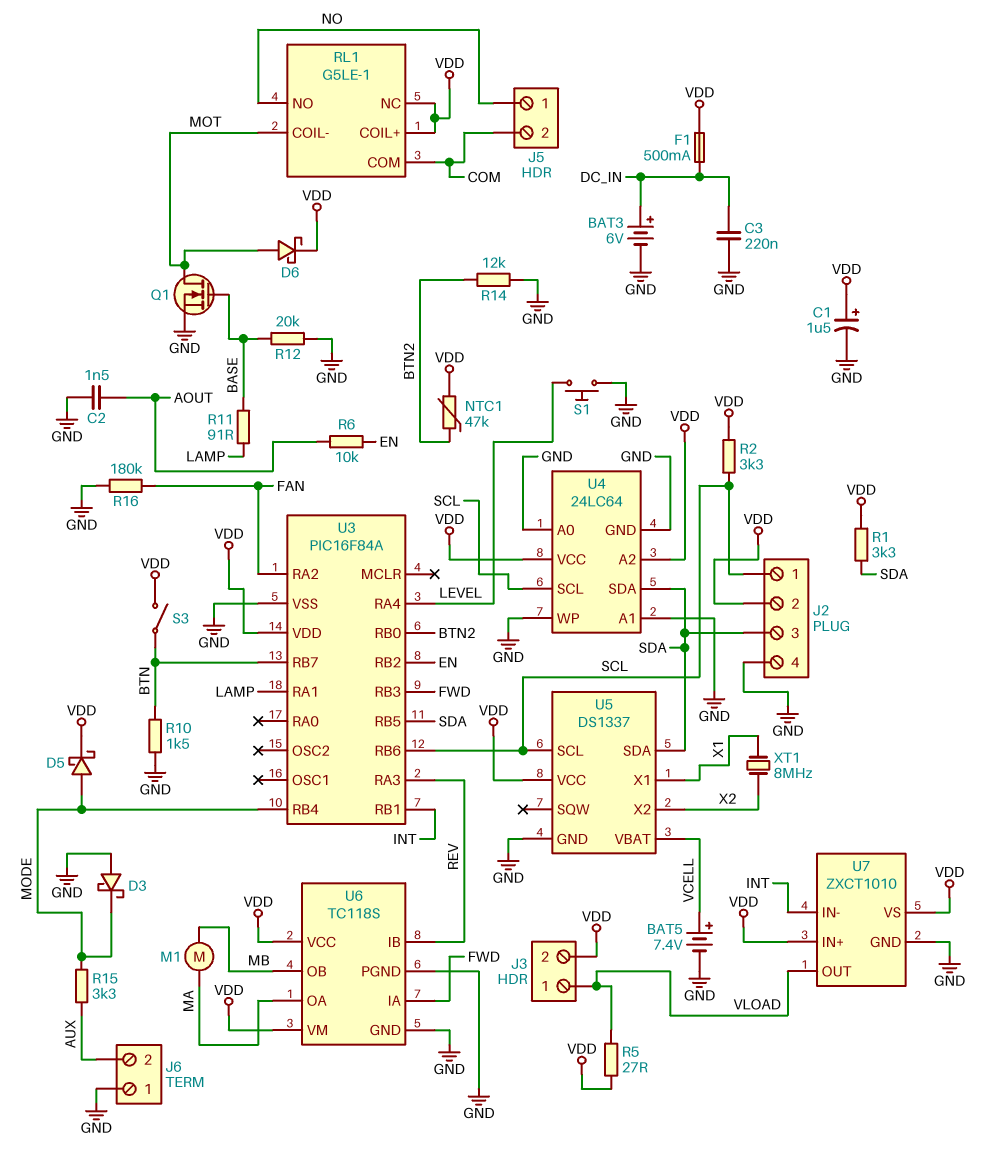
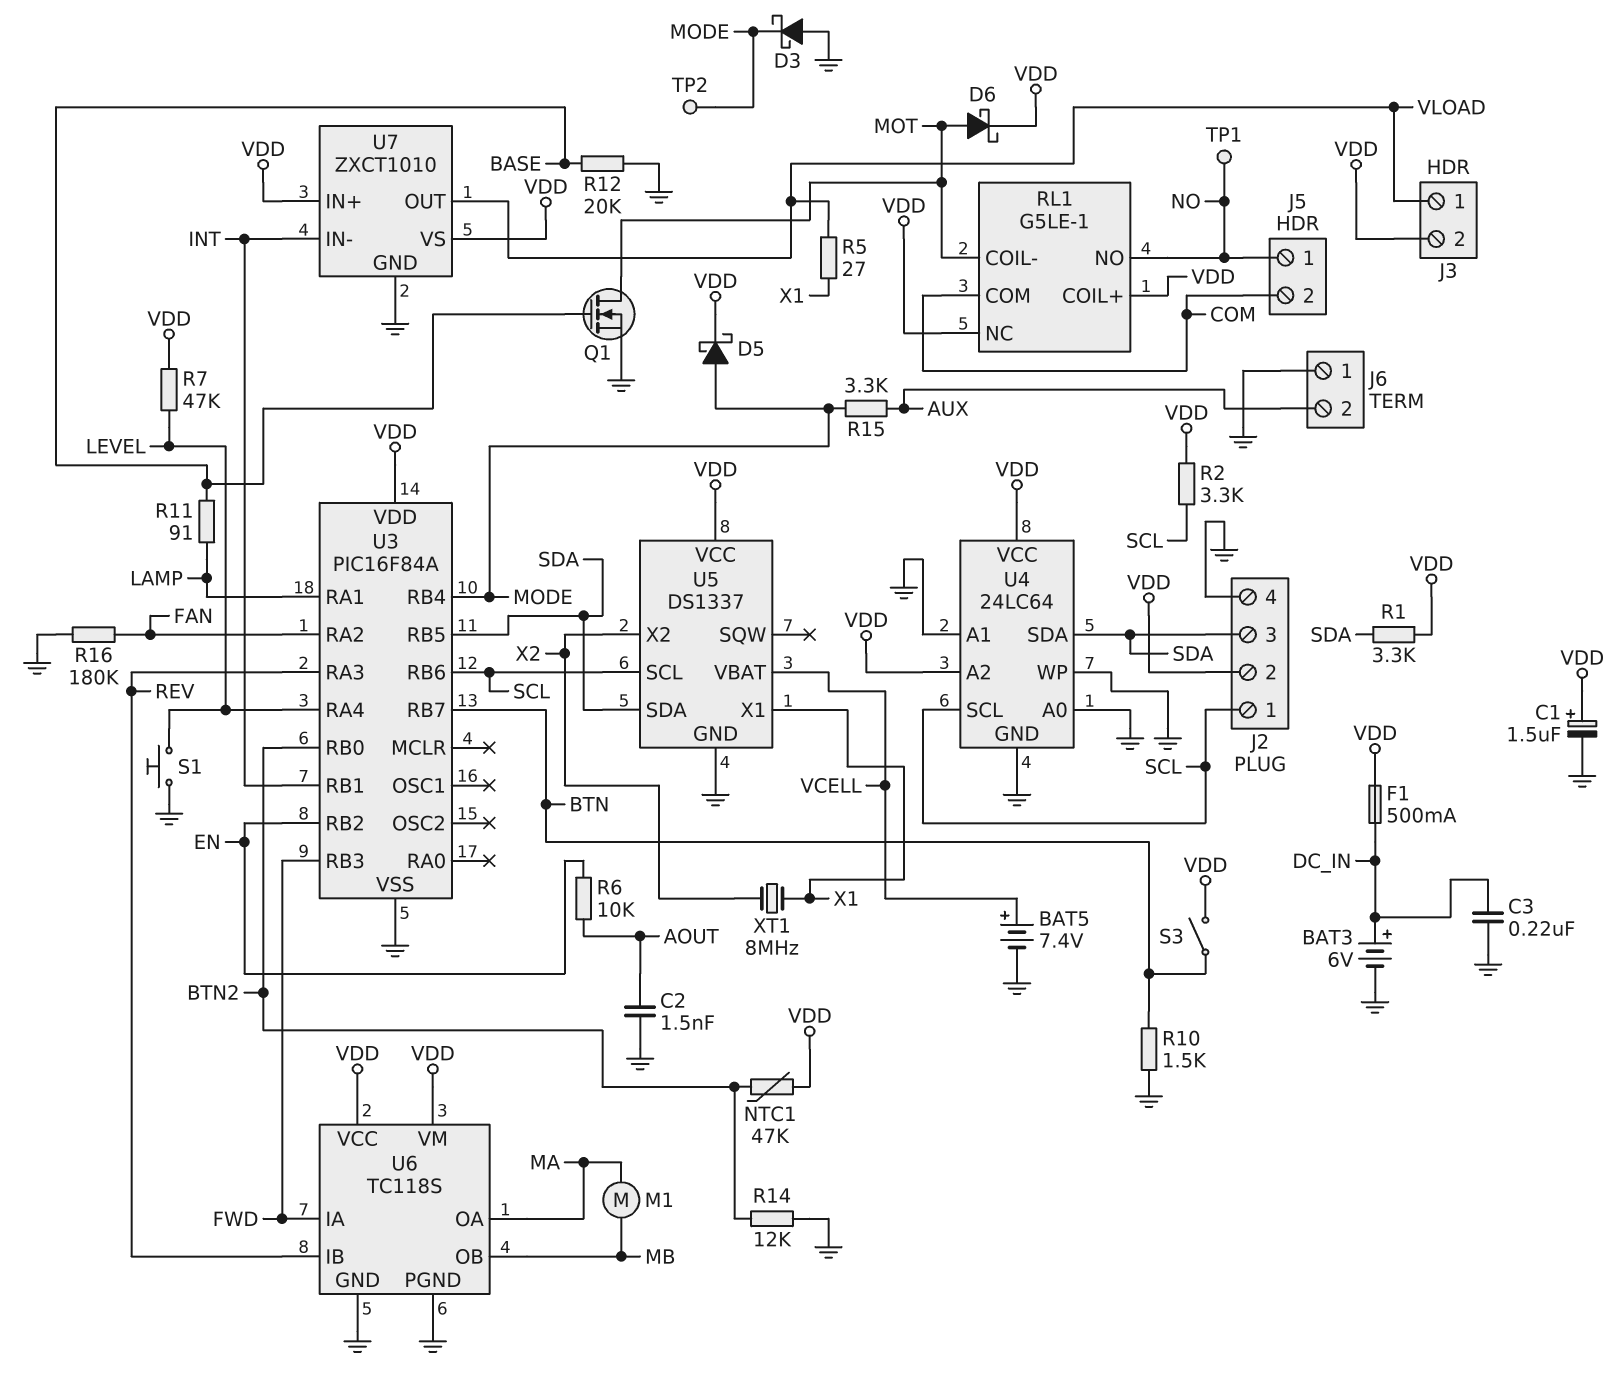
R5: 27 (VDD, VLOAD) -> 27 (VLOAD, X1)
R7: none -> 47k (LEVEL, VDD)
TP1: none -> test point (NO)
TP2: none -> test point (MODE)

